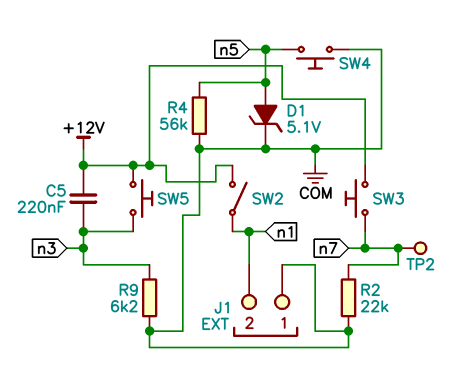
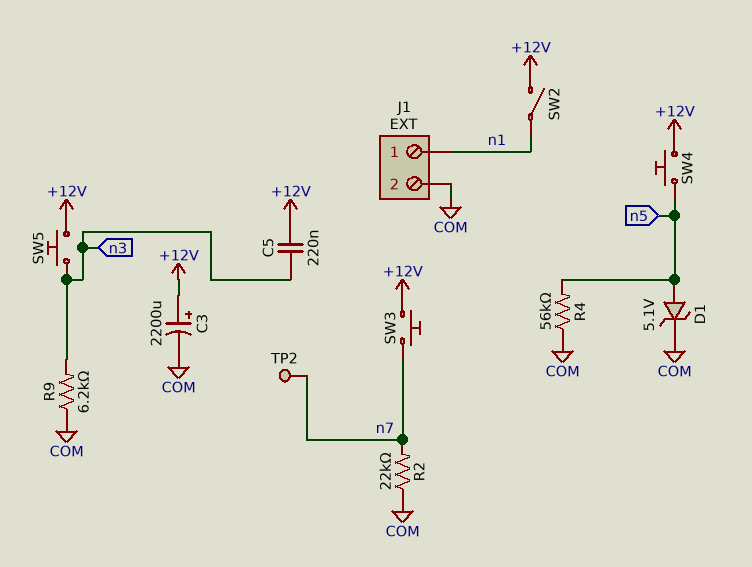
C3: none -> 2200uF (plus +12V, minus COM)
J1 pin 1: COM -> n1
J1 pin 2: n1 -> COM
SW4: button (COM, n5) -> button (+12V, n5)

